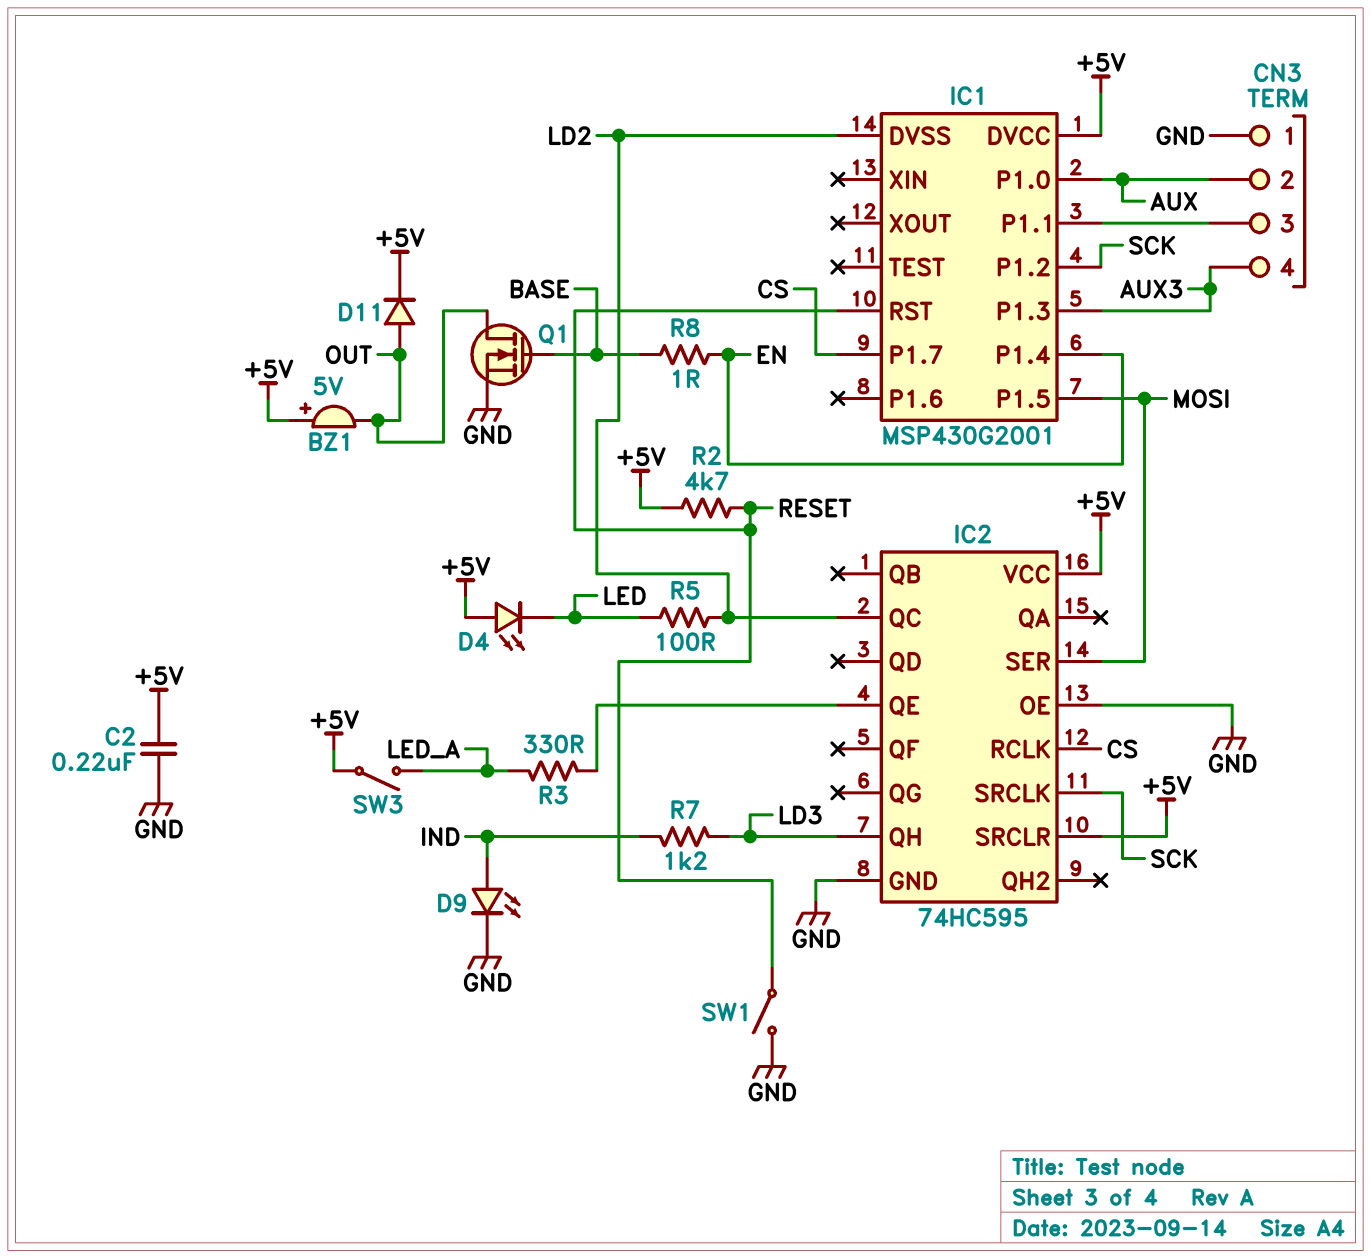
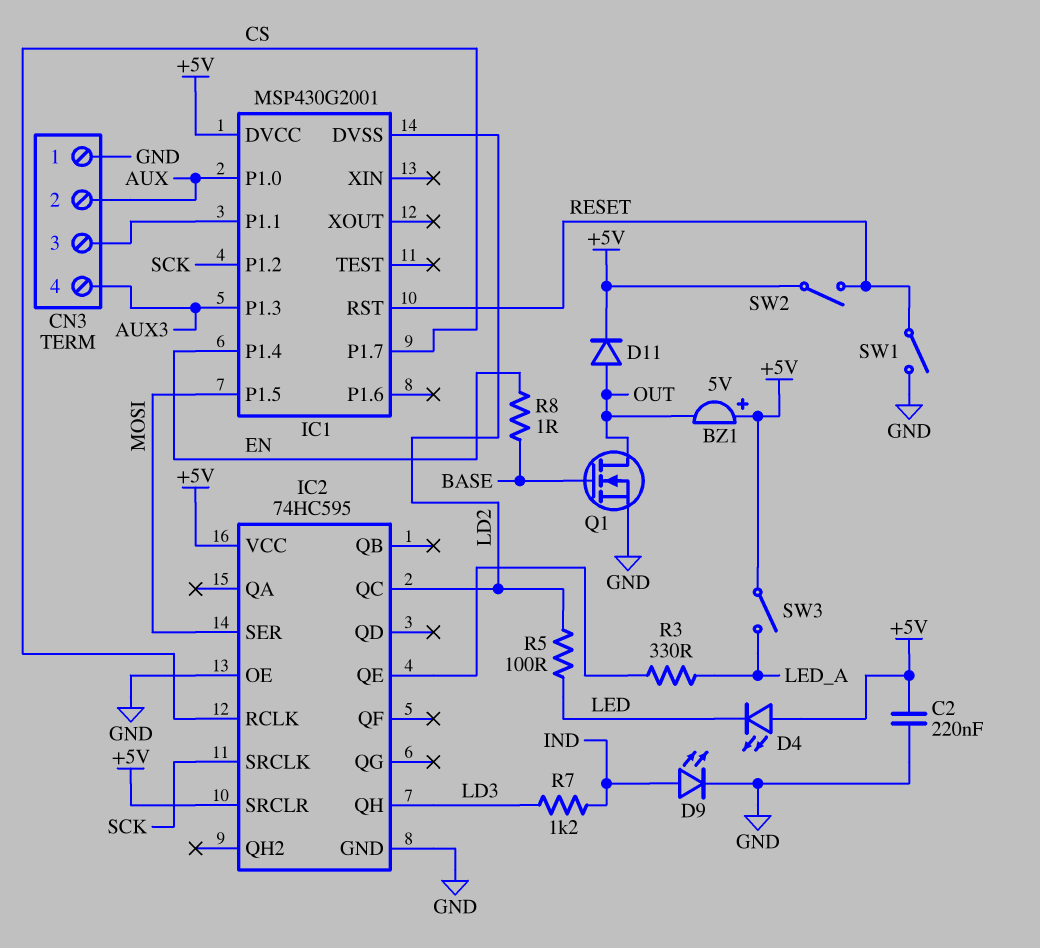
R2: 4.7k (+5V, RESET) -> none
SW2: none -> switch (+5V, RESET)

